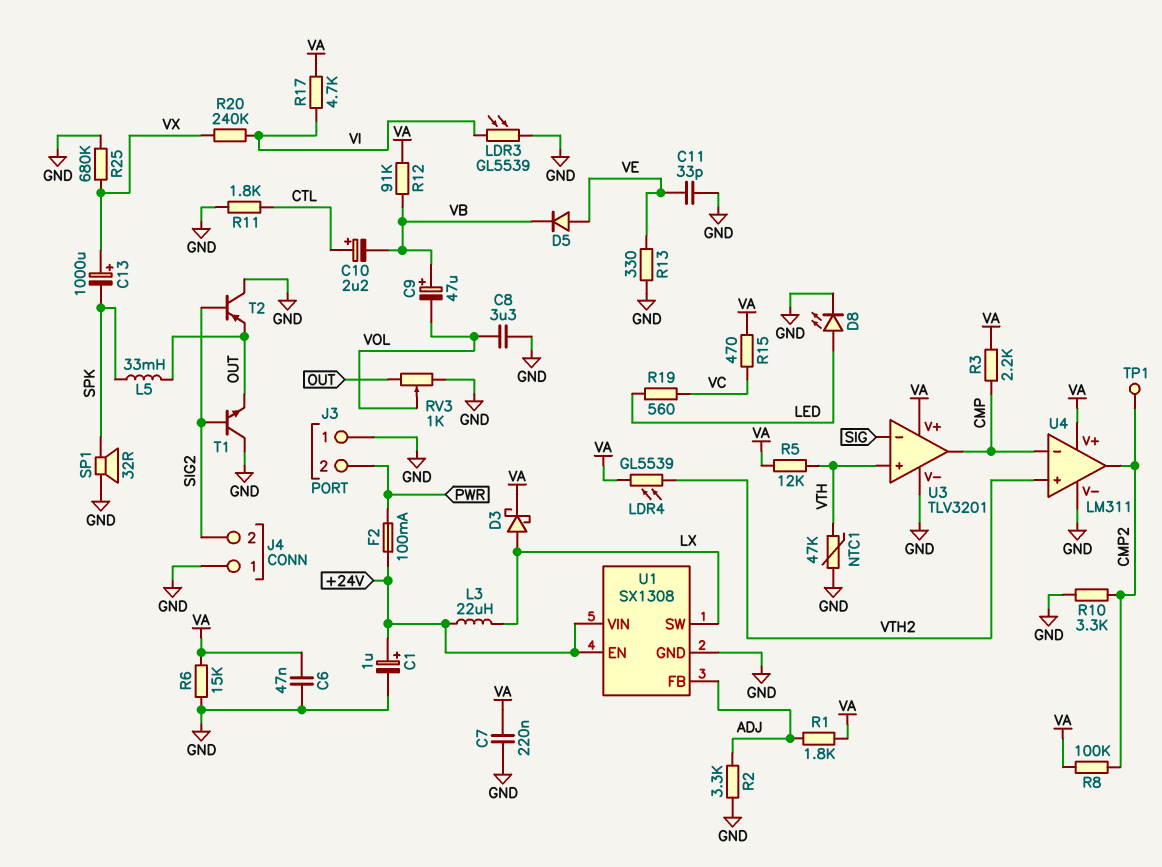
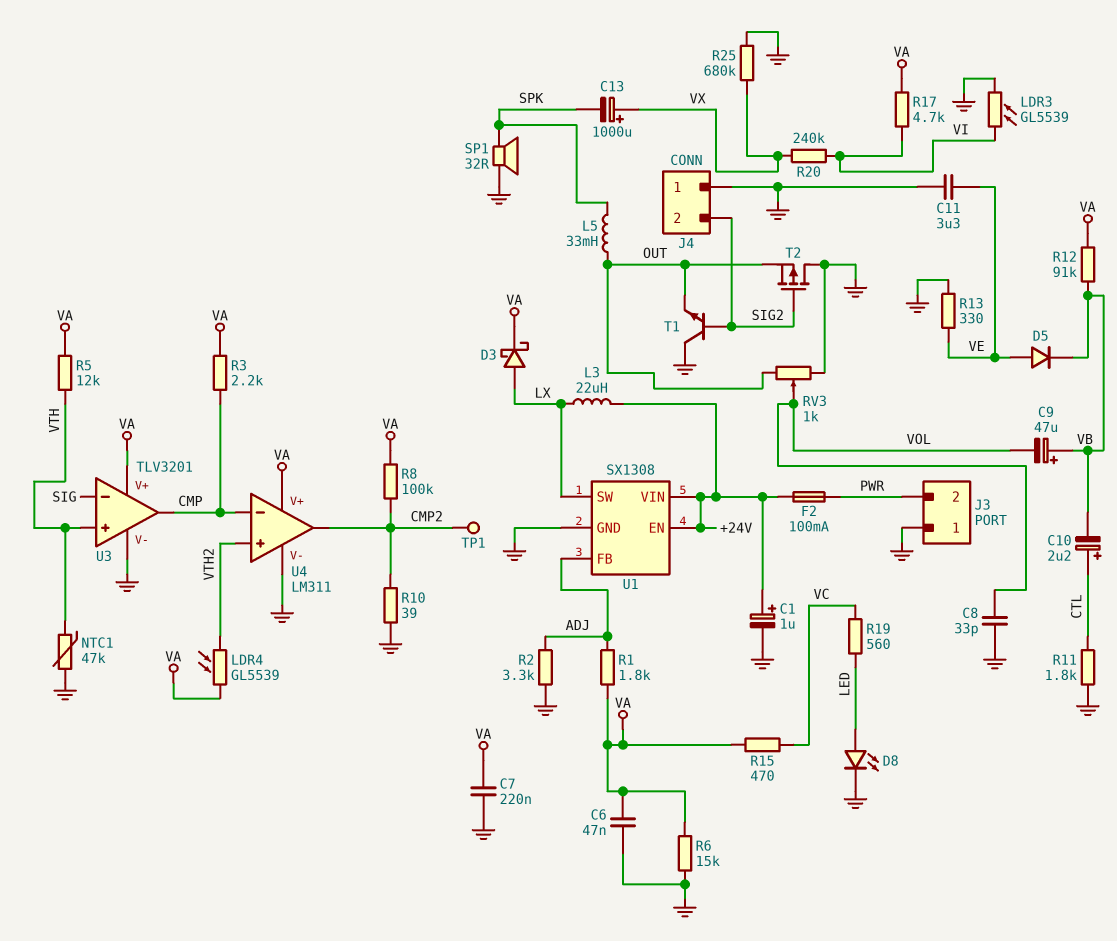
C8: 3.3uF (GND, VOL) -> 33pF (GND, VOL)
C11: 33pF (GND, VE) -> 3.3uF (GND, VE)
R10: 3.3k (CMP2, GND) -> 39 (CMP2, GND)
T2: PNP (B SIG2, C GND, E OUT) -> PMOS (G SIG2, D GND, S OUT)

